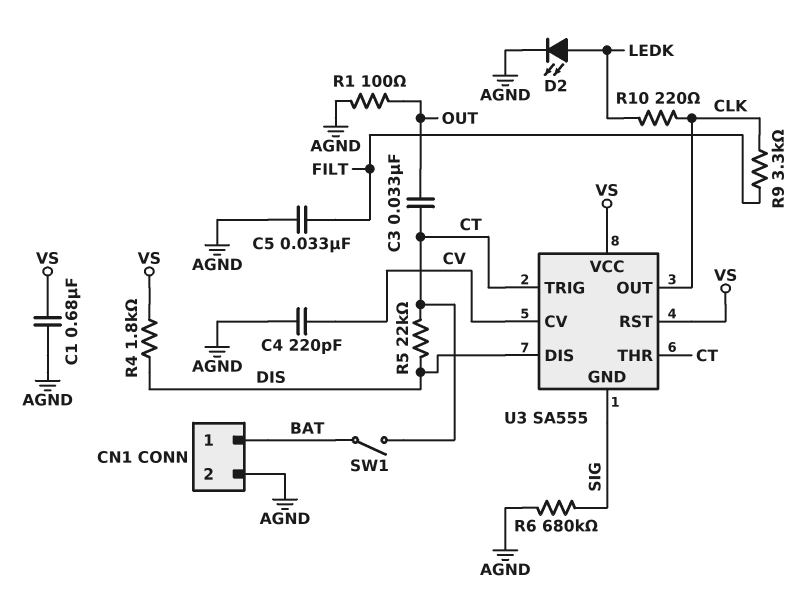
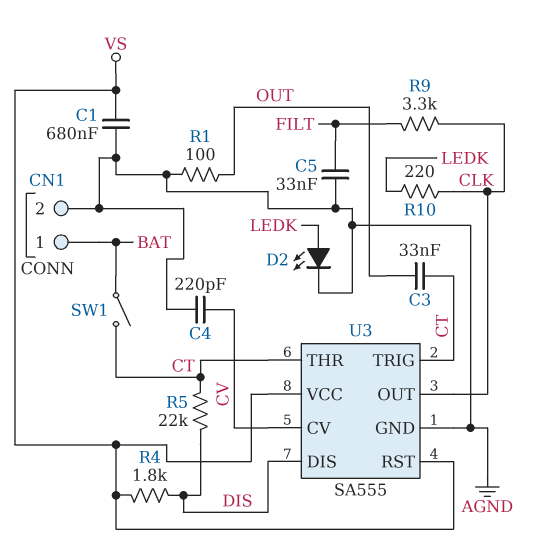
R6: 680k (AGND, SIG) -> none
U3 pin GND: SIG -> AGND

